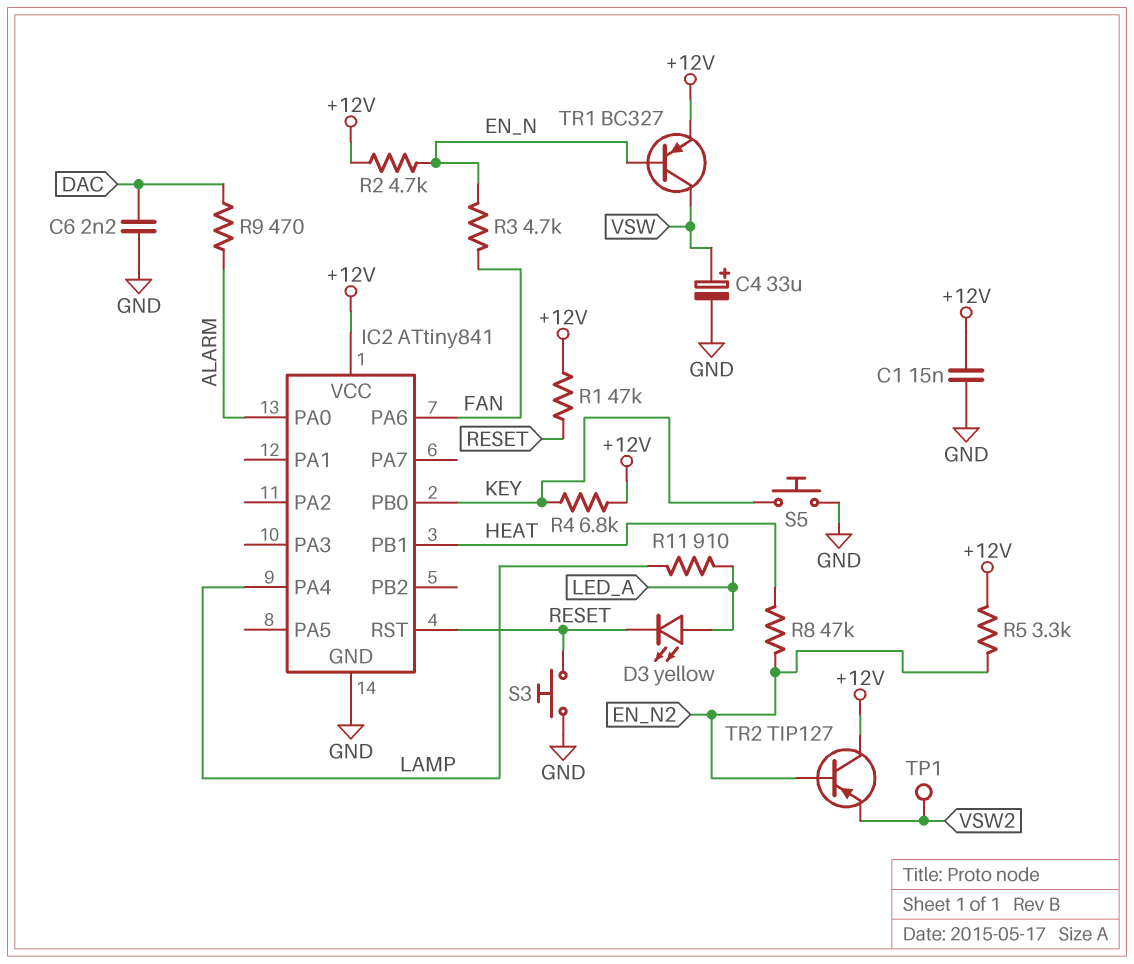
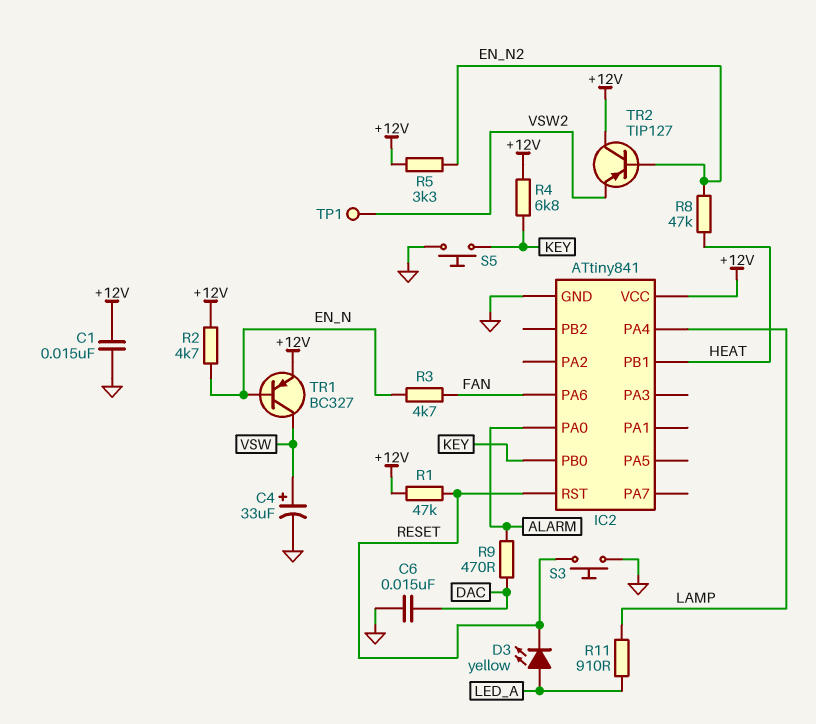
C6: 2.2nF (DAC, GND) -> 15nF (DAC, GND)

